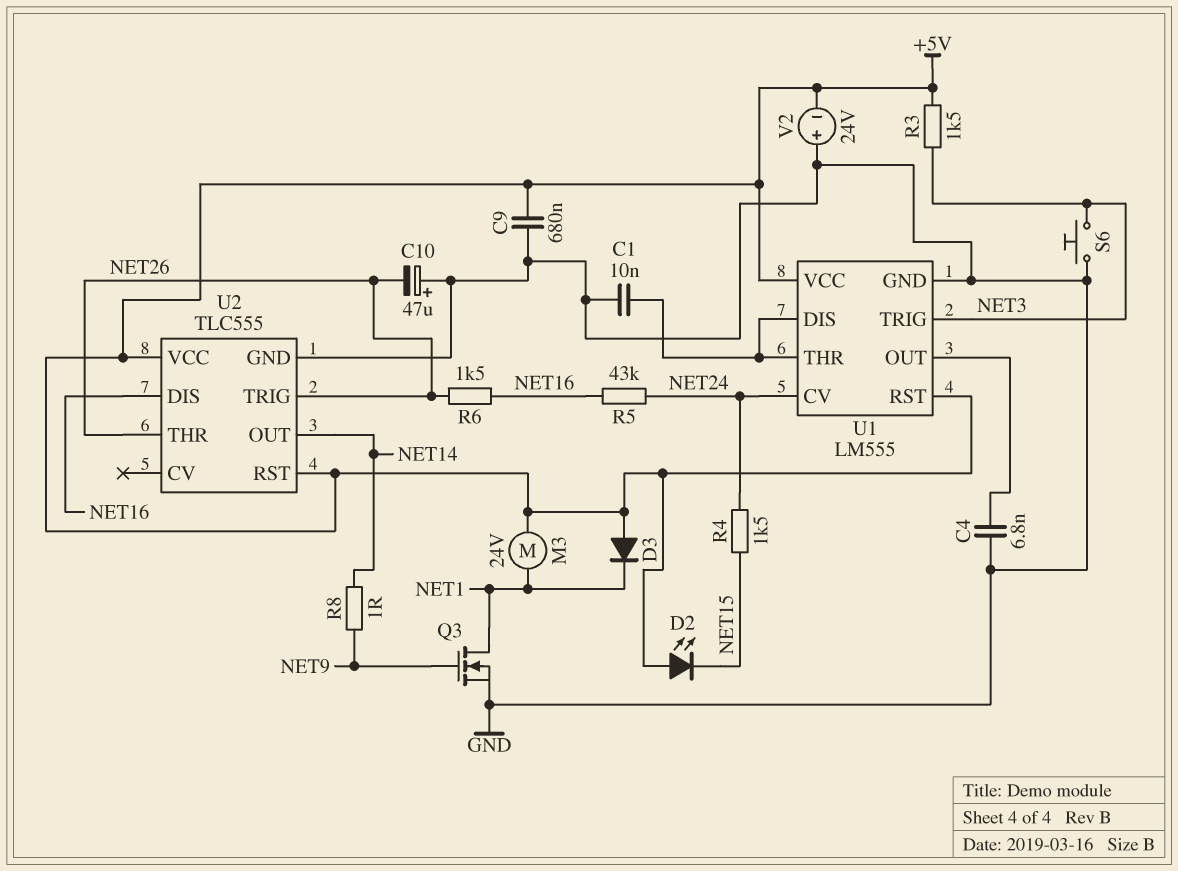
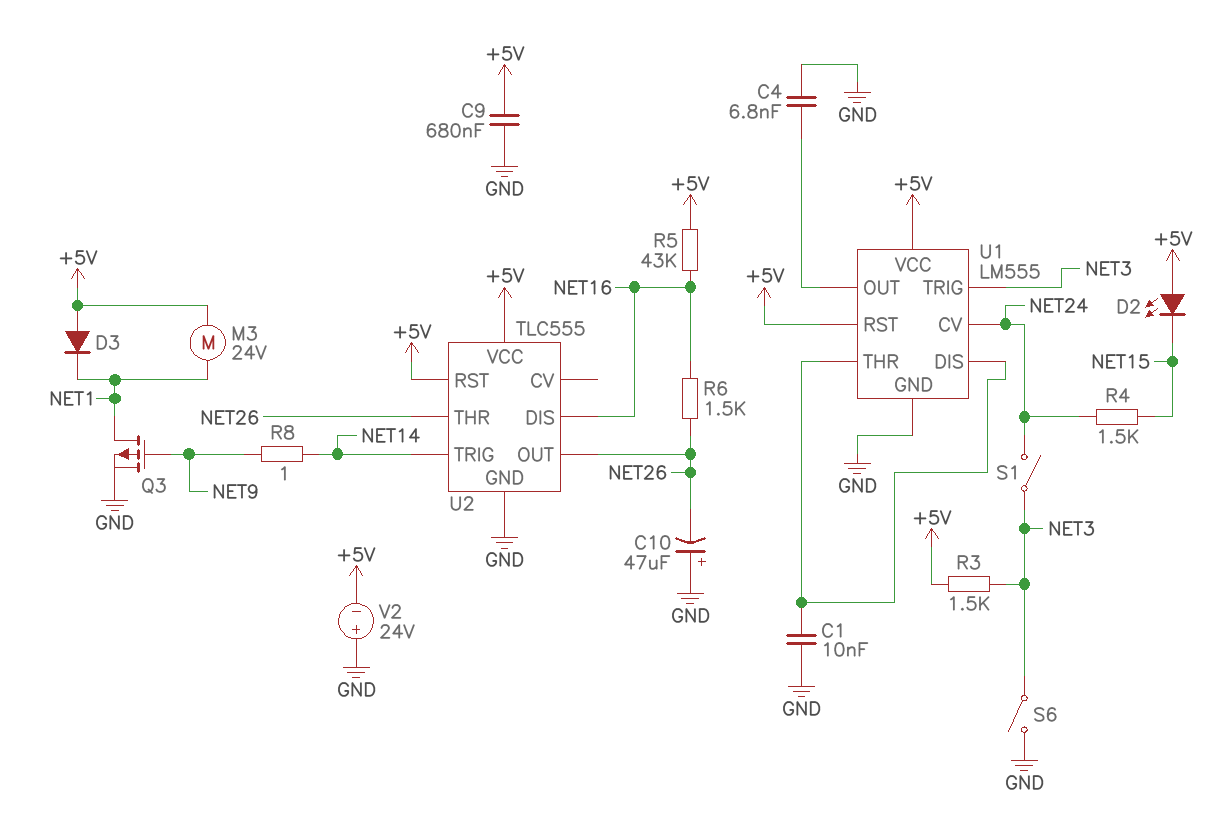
Q3: NMOS (G NET9, D NET1, S GND) -> PMOS (G NET9, D NET1, S GND)
R5: 43k (NET16, NET24) -> 43k (+5V, NET16)
S1: none -> switch (NET3, NET24)
S6: button (GND, NET3) -> switch (GND, NET3)
U2 pin OUT: NET14 -> NET26
U2 pin TRIG: NET26 -> NET14

